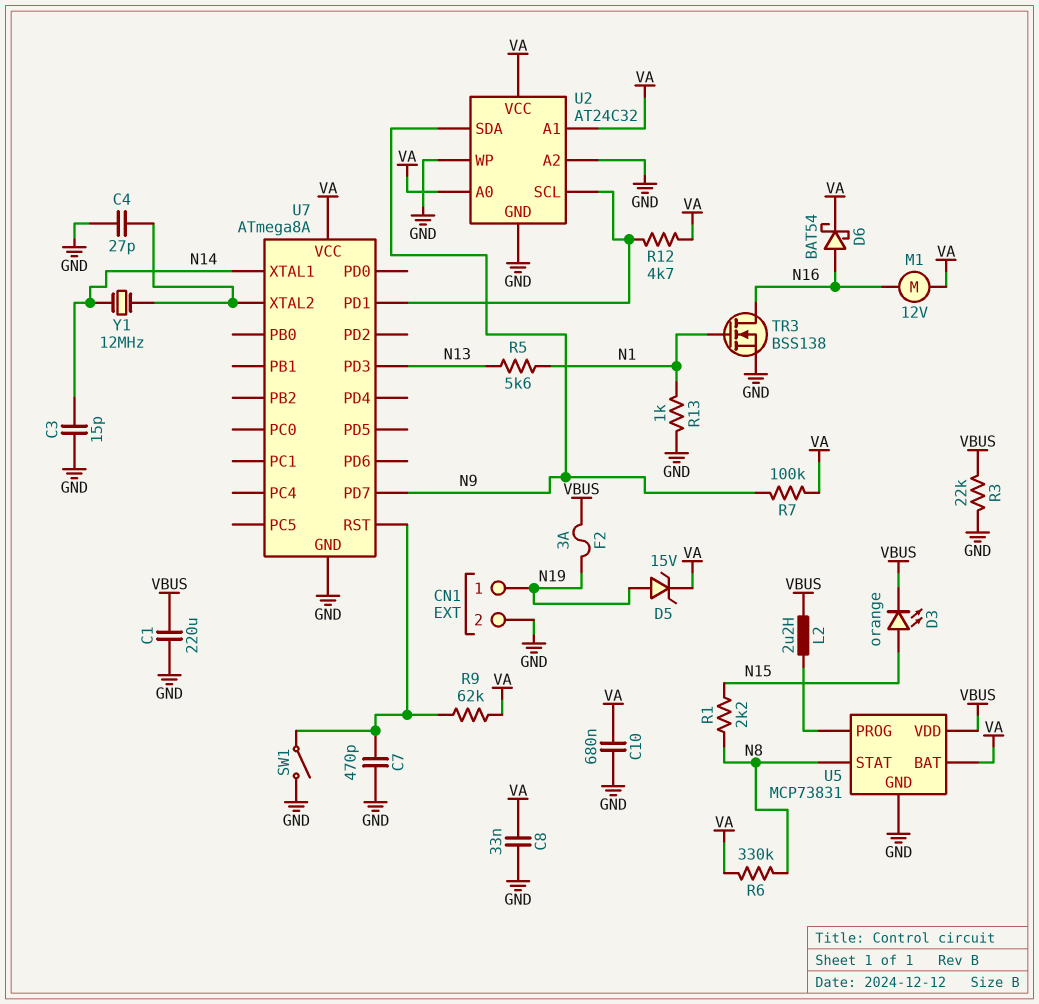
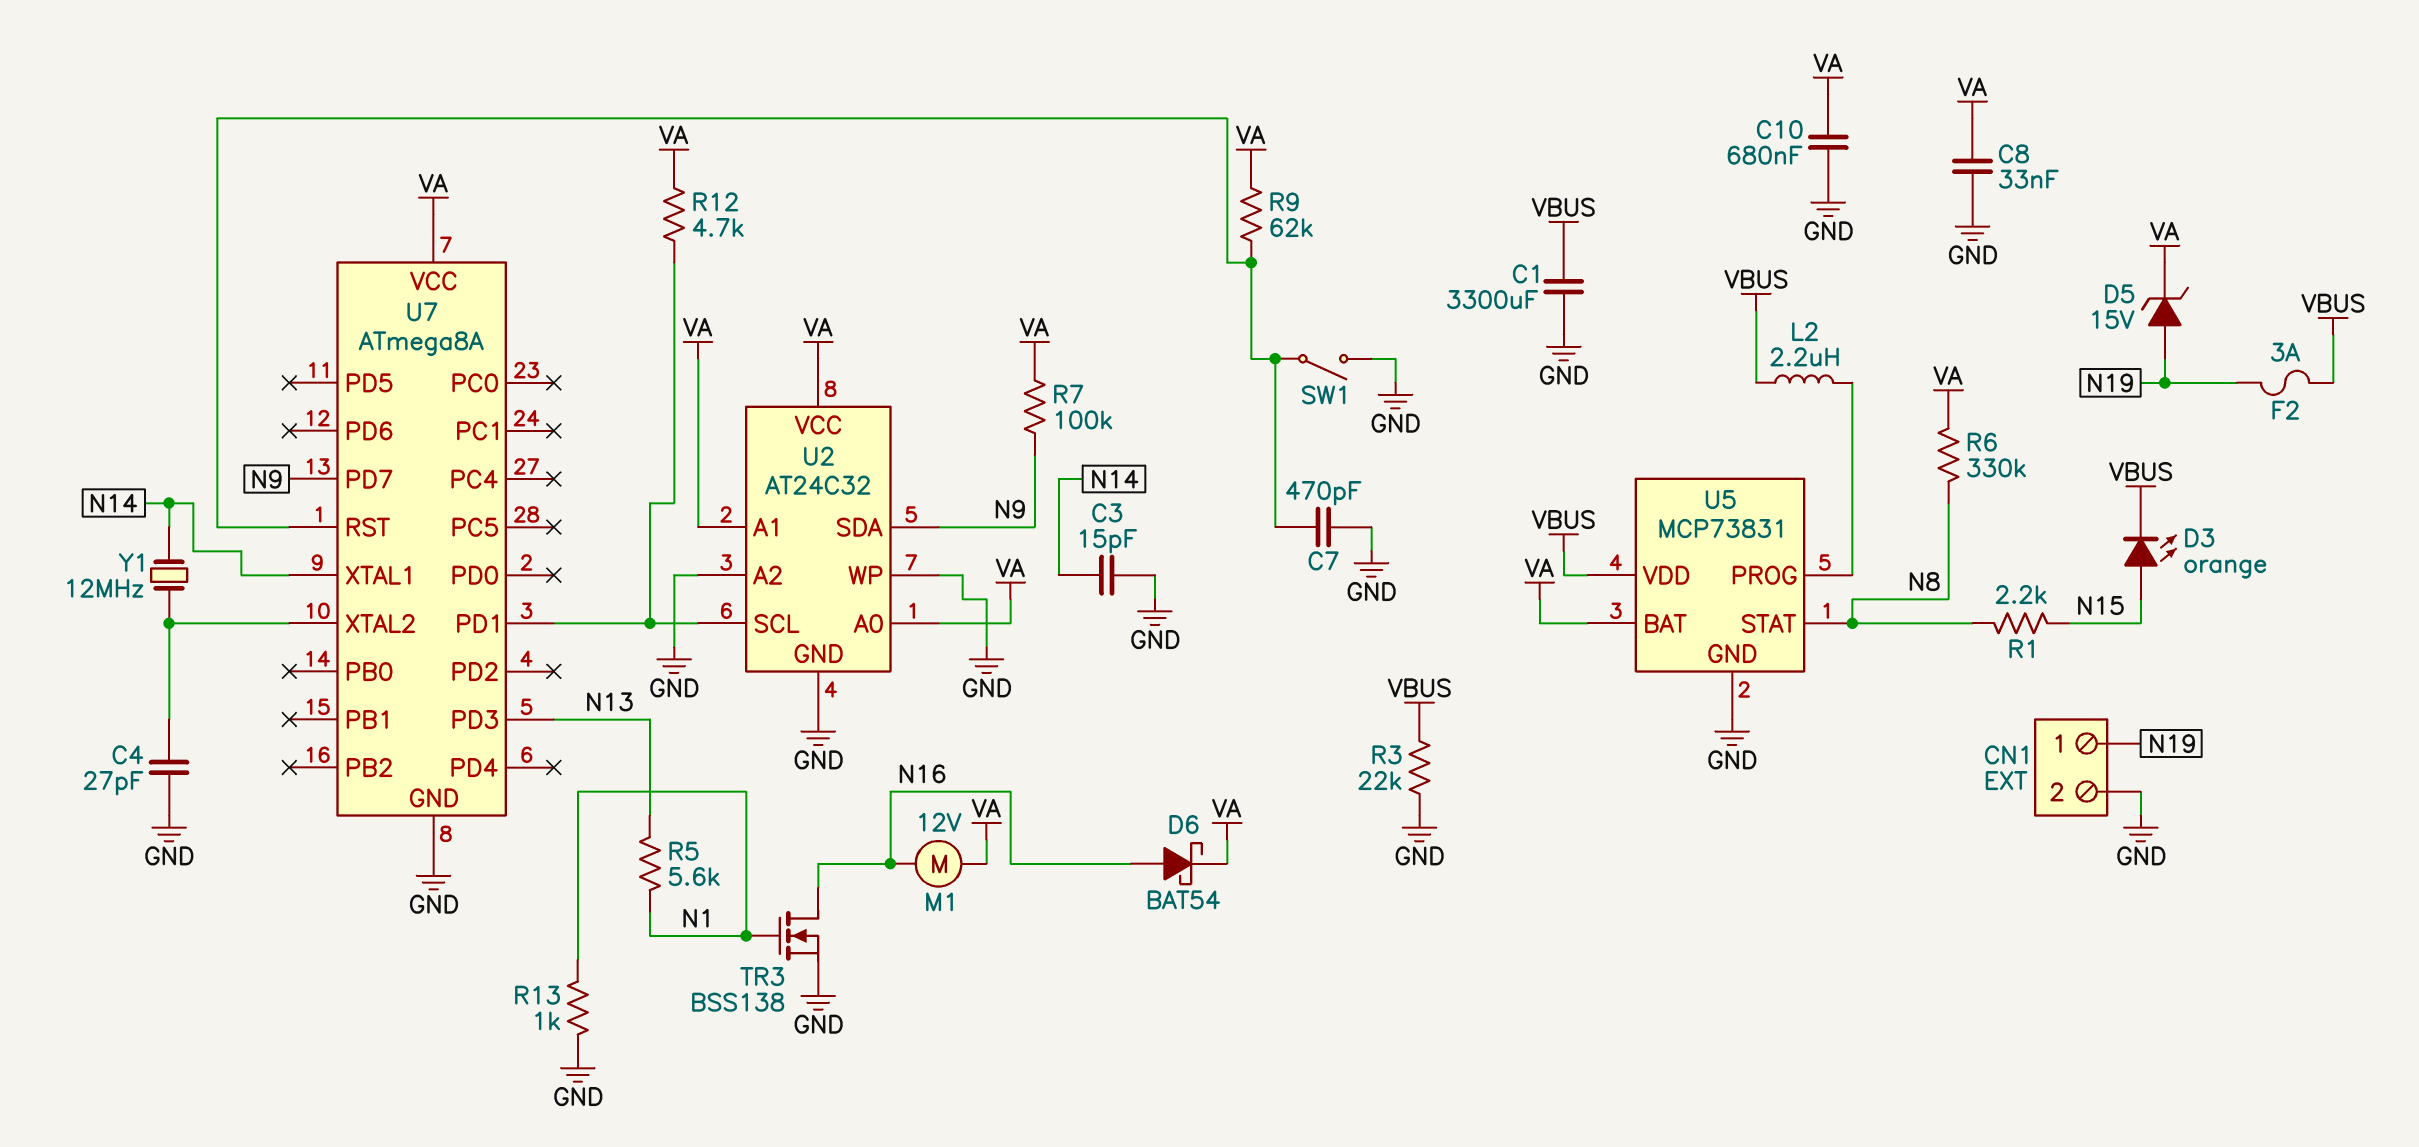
C1: 220uF (GND, VBUS) -> 3300uF (GND, VBUS)

